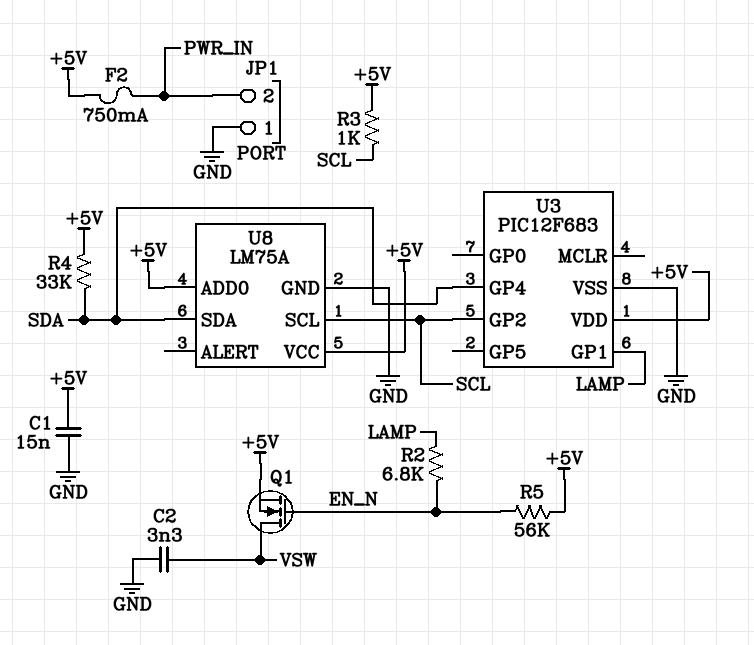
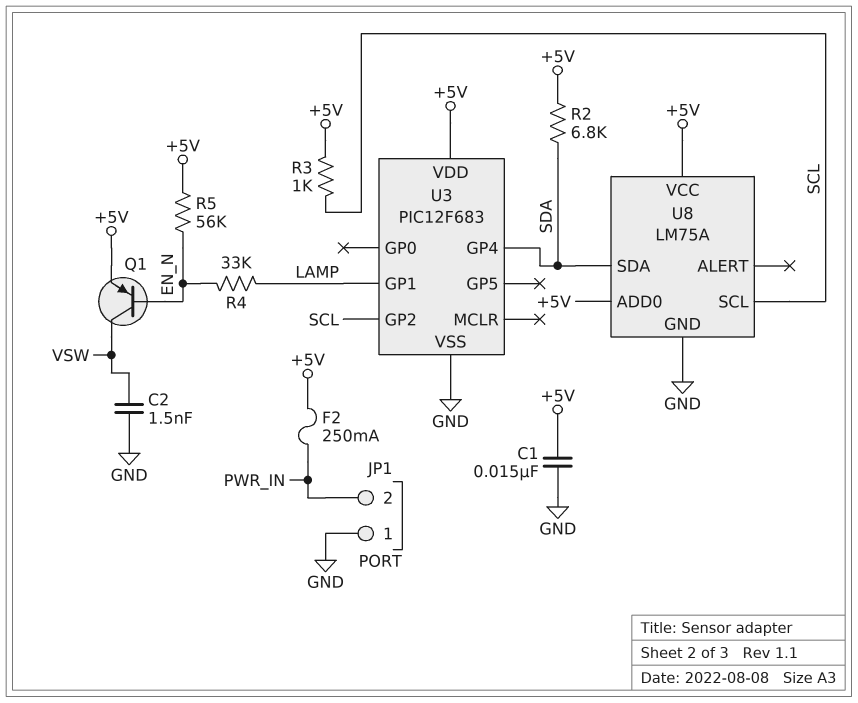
C2: 3.3nF (GND, VSW) -> 1.5nF (GND, VSW)
F2: 750mA (+5V, PWR_IN) -> 250mA (+5V, PWR_IN)
Q1: NMOS (G EN_N, D VSW, S +5V) -> PNP (B EN_N, C VSW, E +5V)
R2: 6.8k (EN_N, LAMP) -> 6.8k (+5V, SDA)
R4: 33k (+5V, SDA) -> 33k (EN_N, LAMP)

